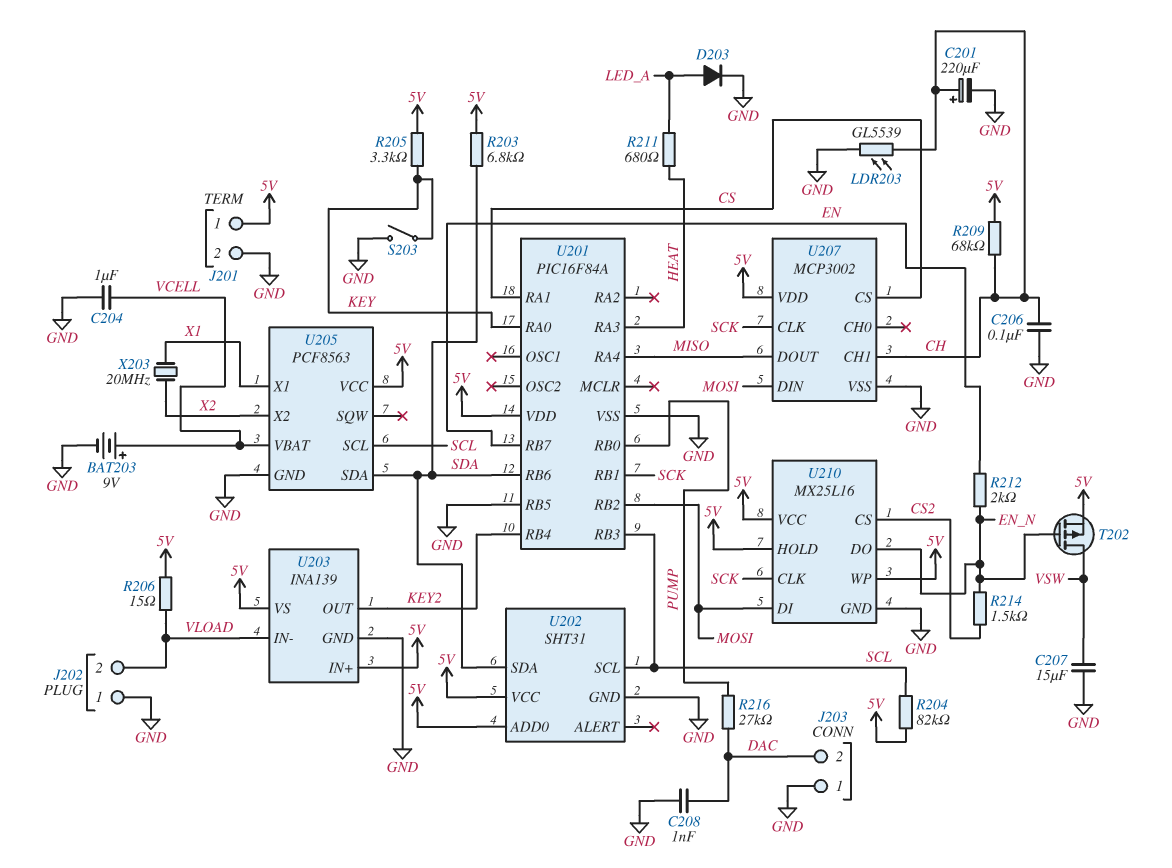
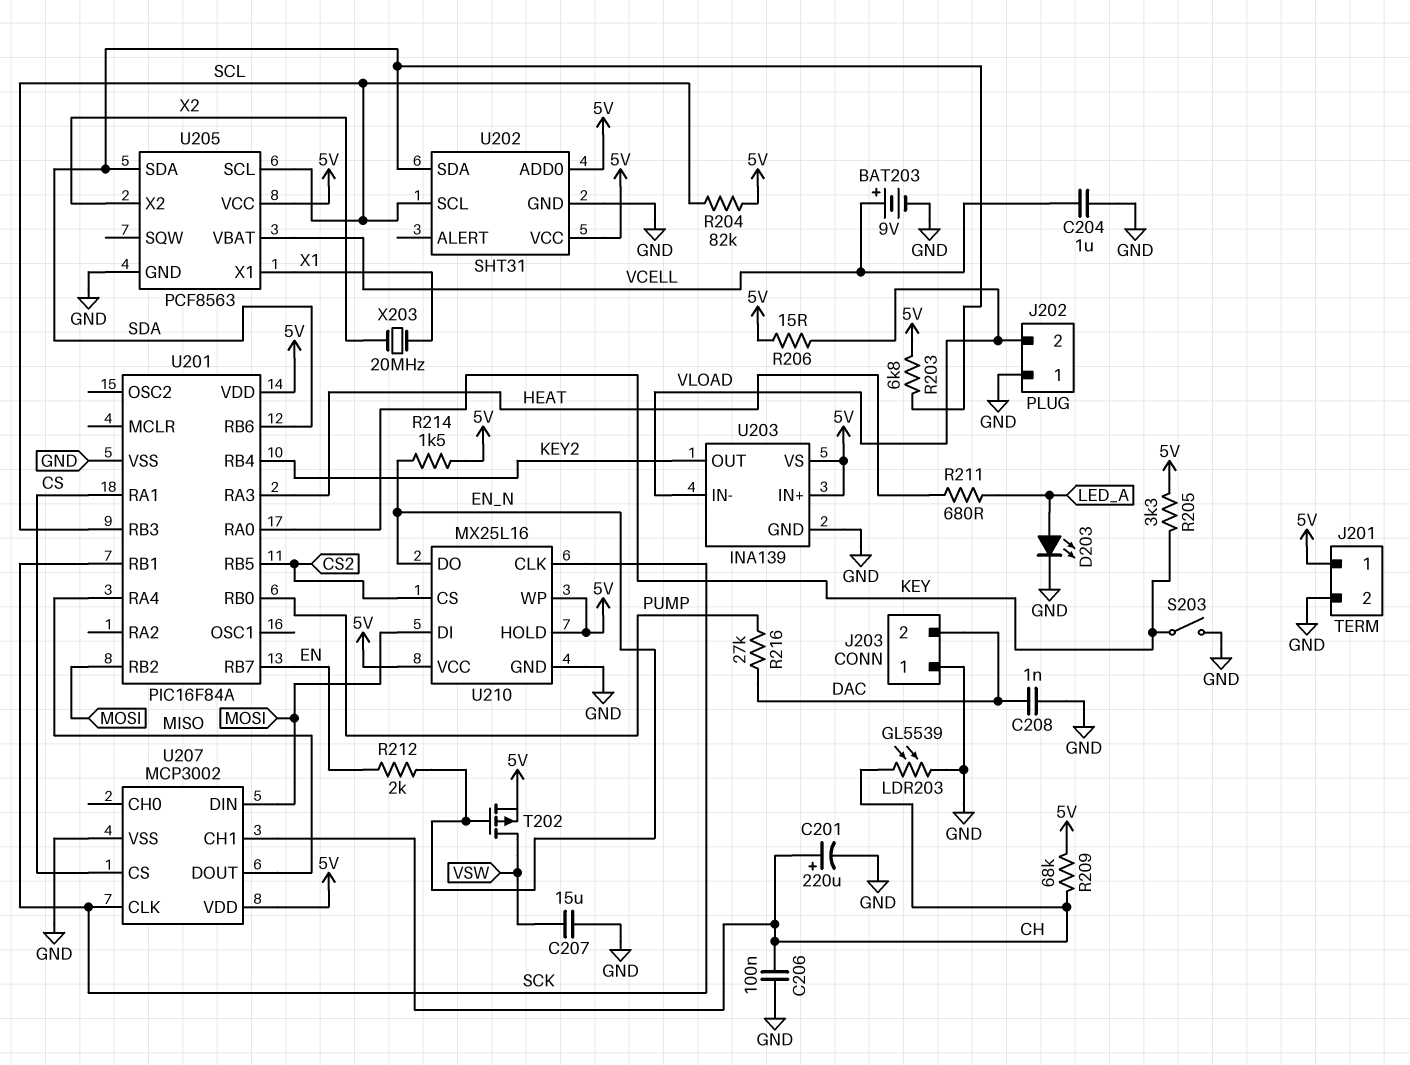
D203: diode (A LED_A, K GND) -> LED (A LED_A, K GND)
R214: 1.5k (CS2, EN_N) -> 1.5k (5V, EN_N)
U201 pin RB5: GND -> CS2

